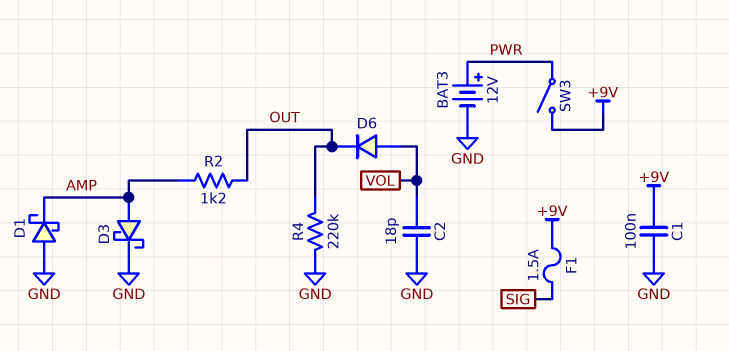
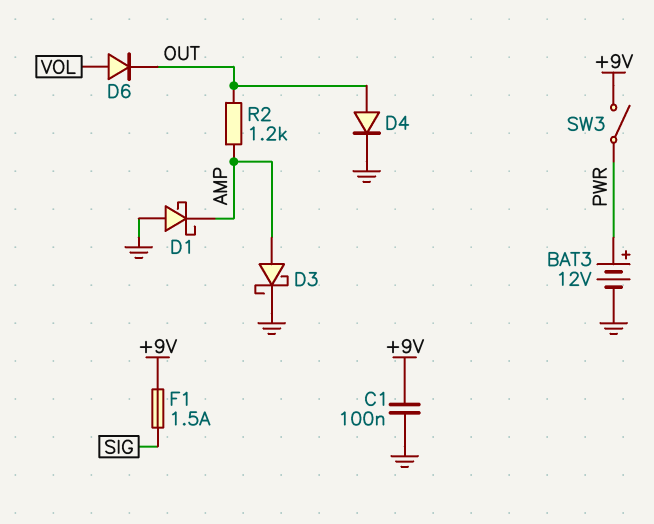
C2: 18pF (GND, VOL) -> none
D4: none -> diode (A OUT, K GND)
R4: 220k (GND, OUT) -> none

